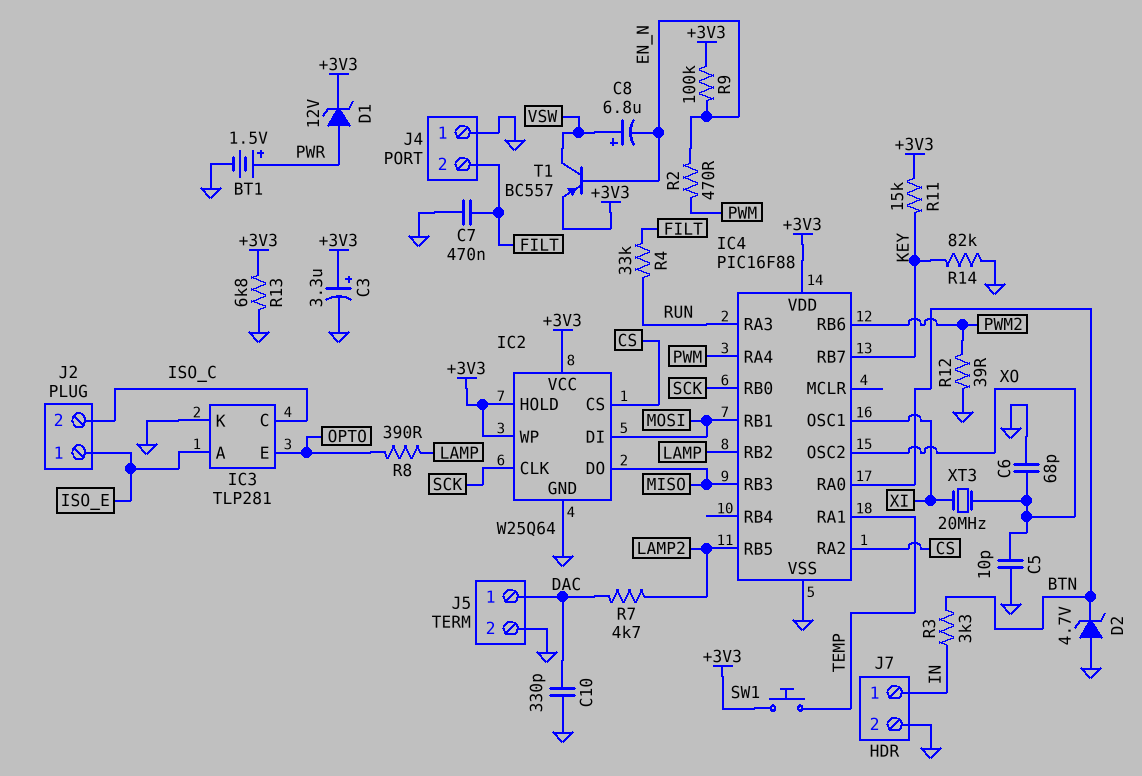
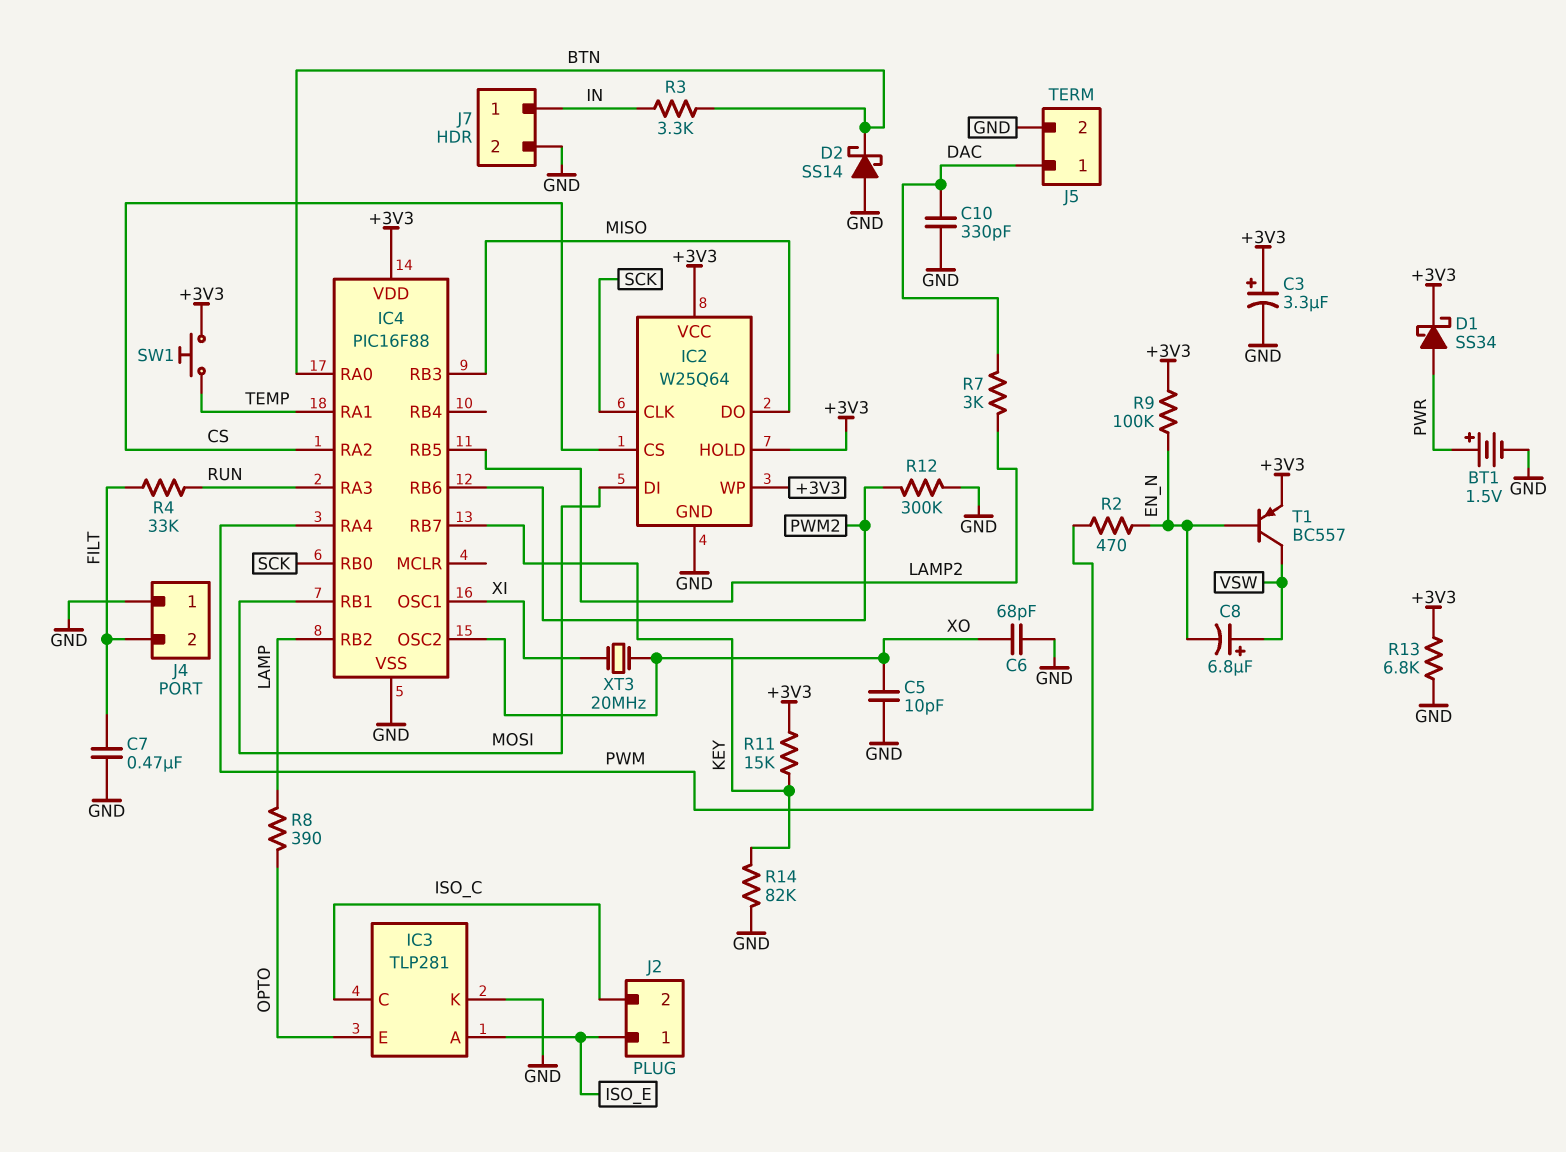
D1: zener 12V (A PWR, K +3V3) -> schottky SS34 (A PWR, K +3V3)
D2: zener 4.7V (A GND, K BTN) -> schottky SS14 (A GND, K BTN)
R7: 4.7k (DAC, LAMP2) -> 3k (DAC, LAMP2)
R12: 39 (GND, PWM2) -> 300k (GND, PWM2)

